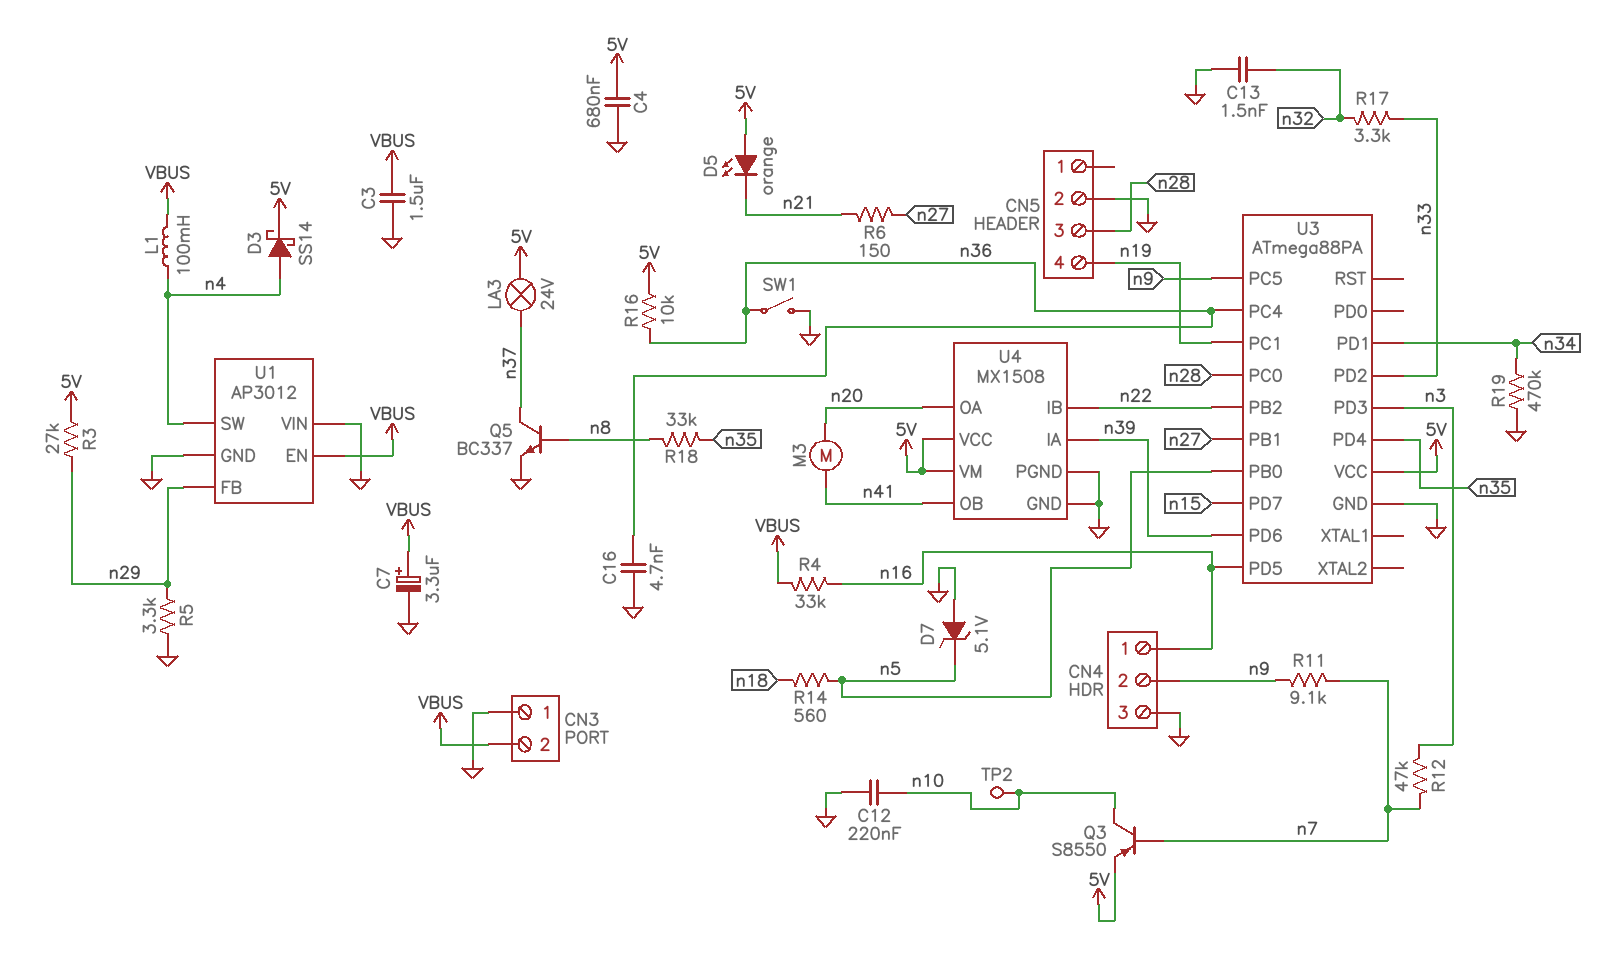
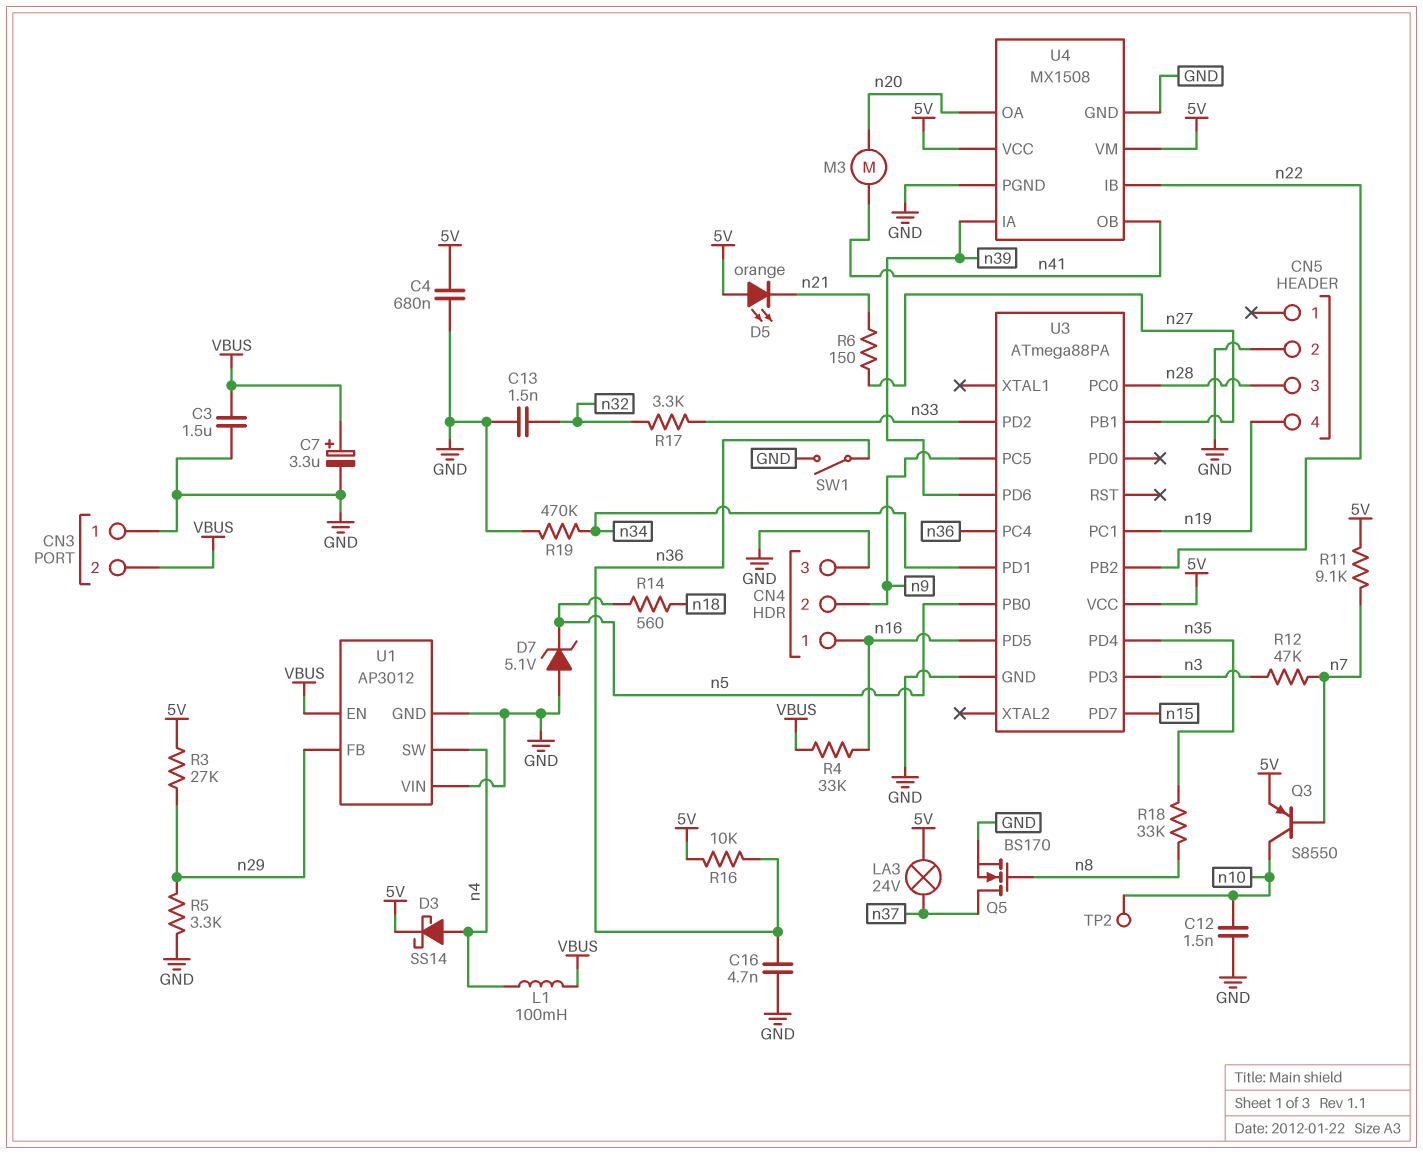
C12: 220nF (GND, n10) -> 1.5nF (GND, n10)
Q5: NPN BC337 (B n8, C n37, E GND) -> NMOS BS170 (G n8, D n37, S GND)
R11: 9.1k (n7, n9) -> 9.1k (5V, n7)

